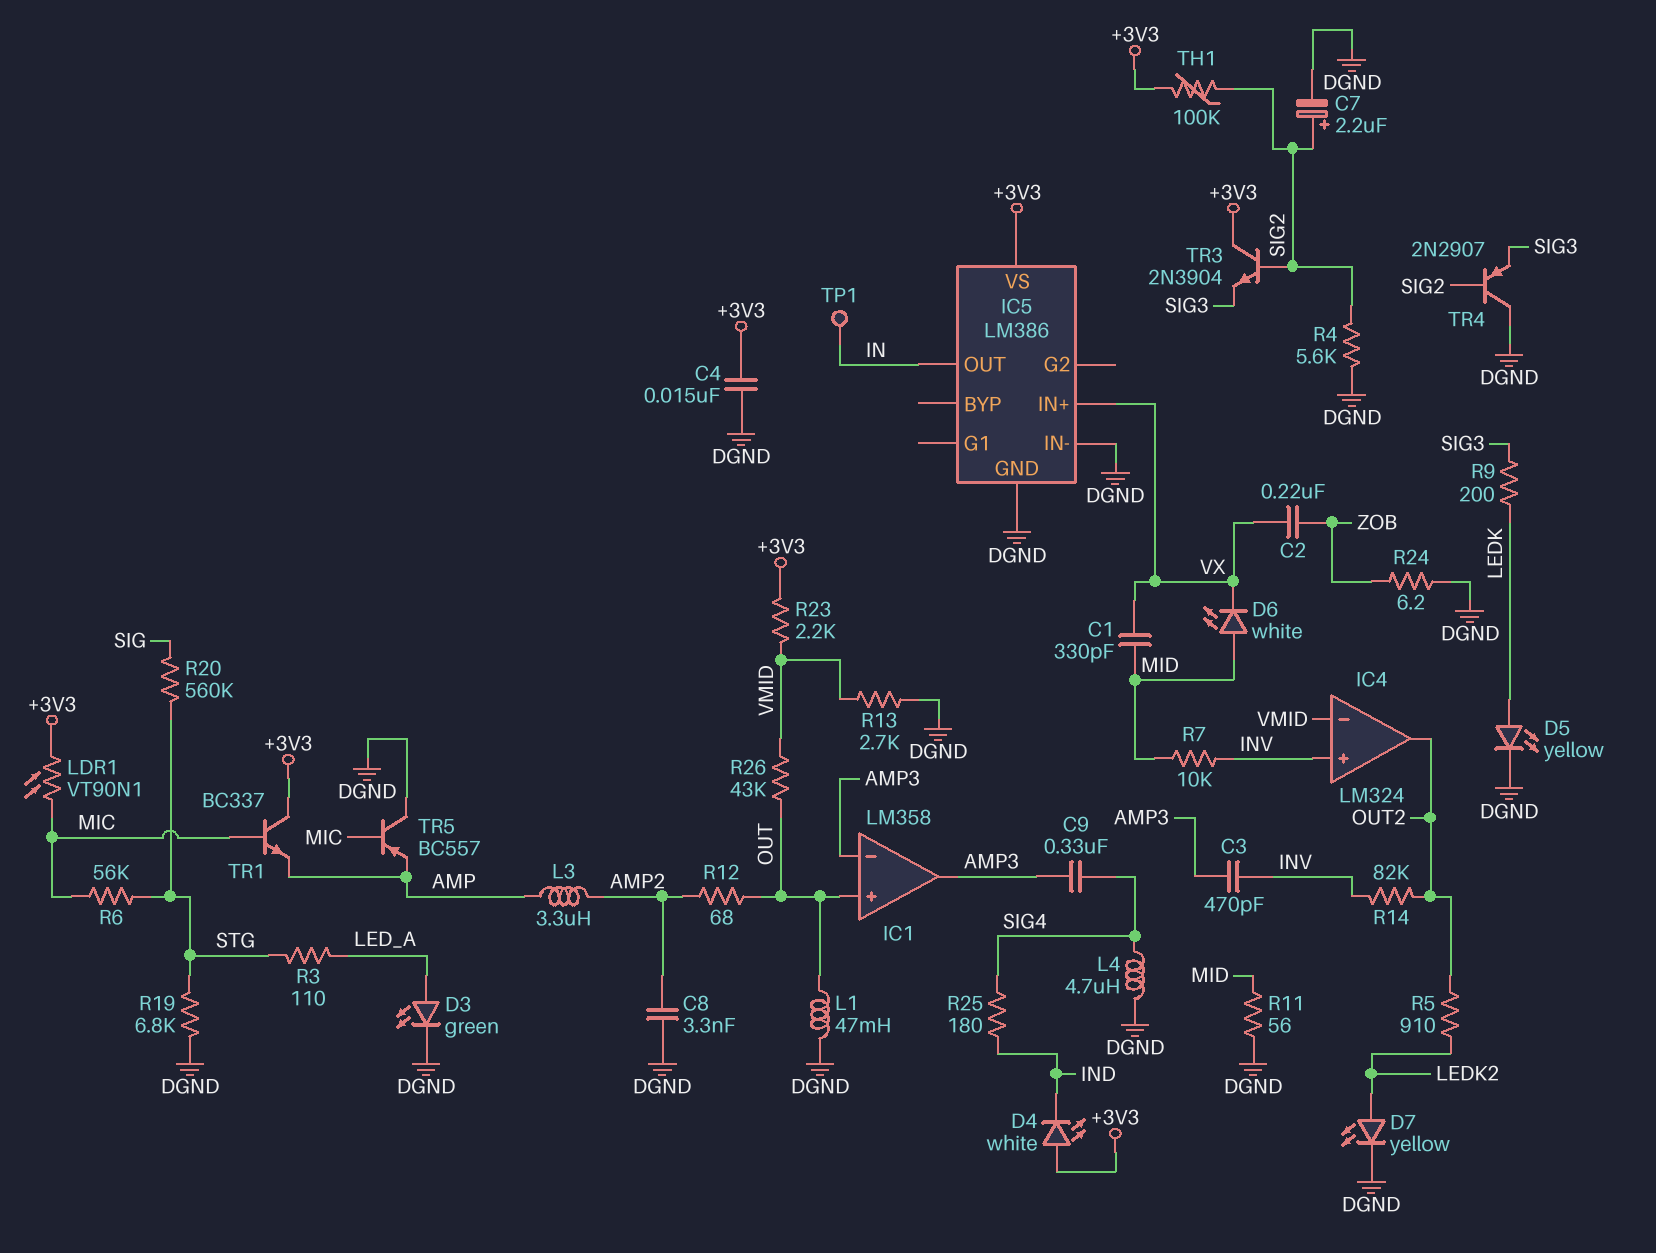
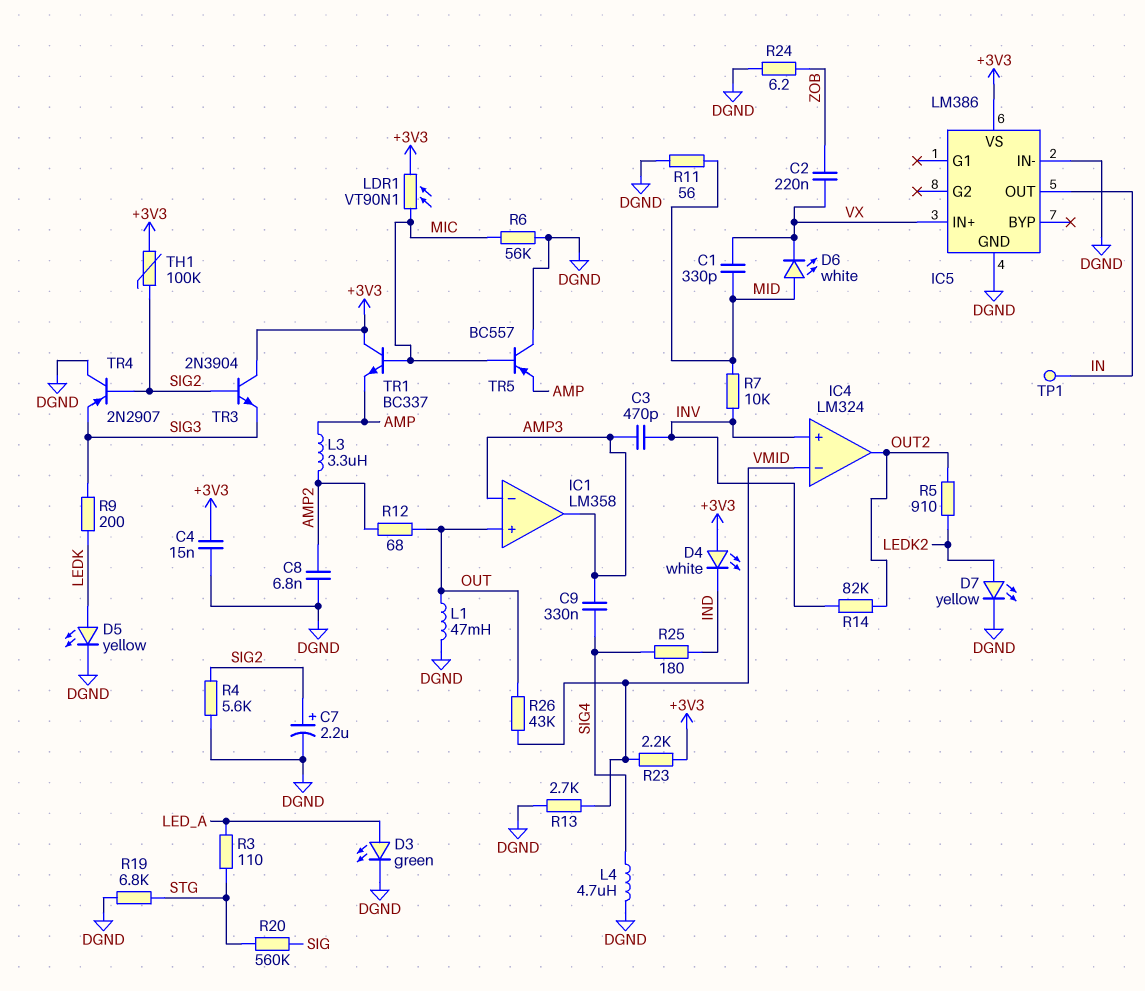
C8: 3.3nF (AMP2, DGND) -> 6.8nF (AMP2, DGND)
R6: 56k (MIC, STG) -> 56k (DGND, MIC)

